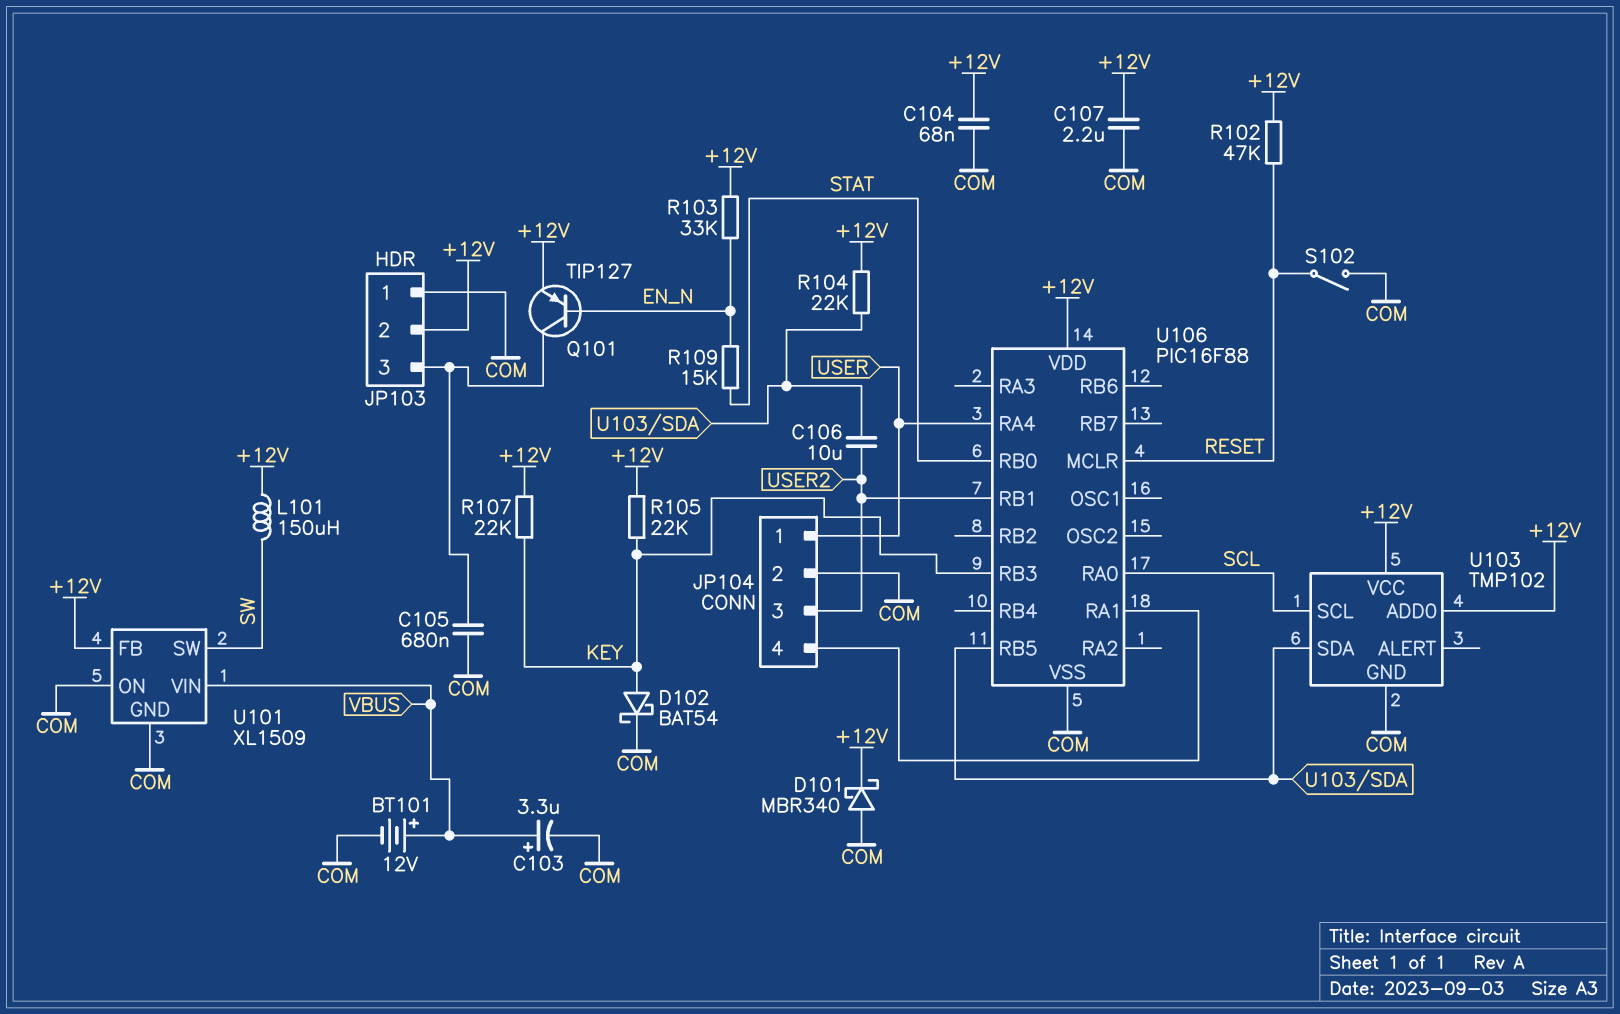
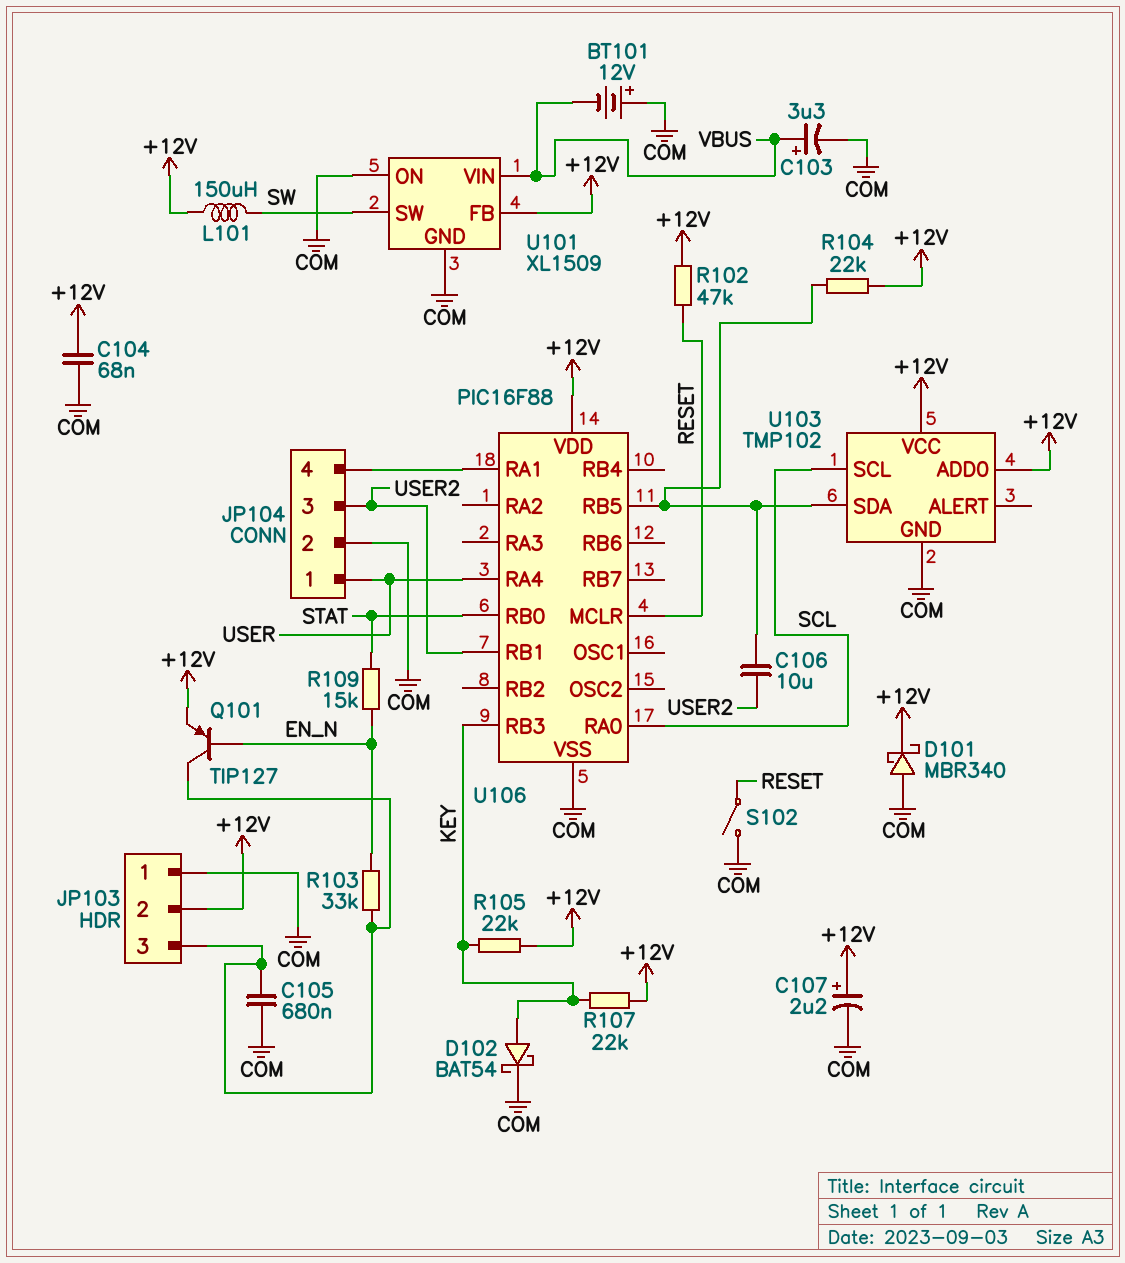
BT101: 12V (plus VBUS, minus COM) -> 12V (plus COM, minus VBUS)
C107: 2.2uF (+12V, COM) -> 2.2uF (plus +12V, minus COM)
R103: 33k (+12V, EN_N) -> 33k (EN_N, JP103/3)

